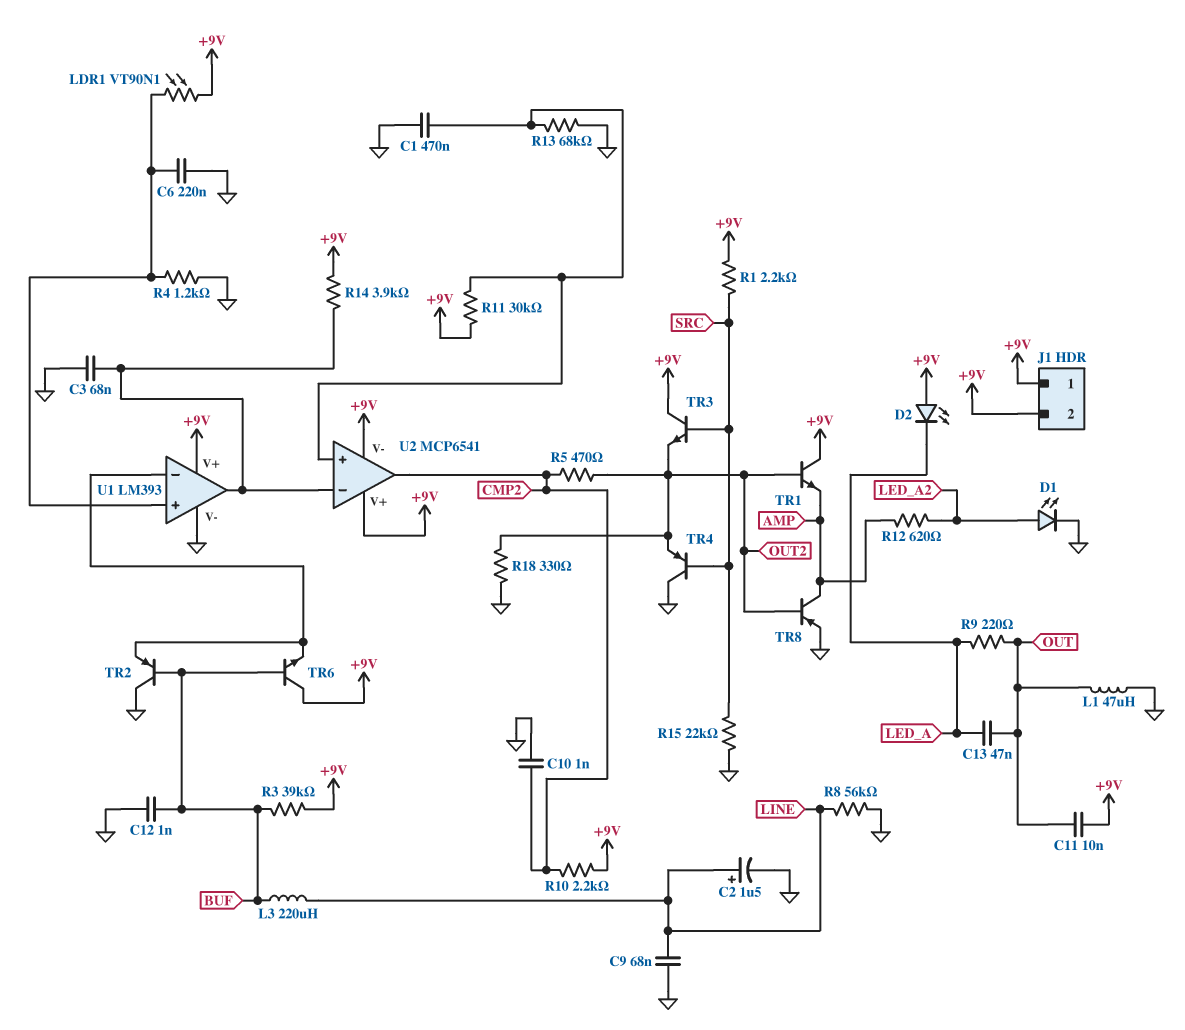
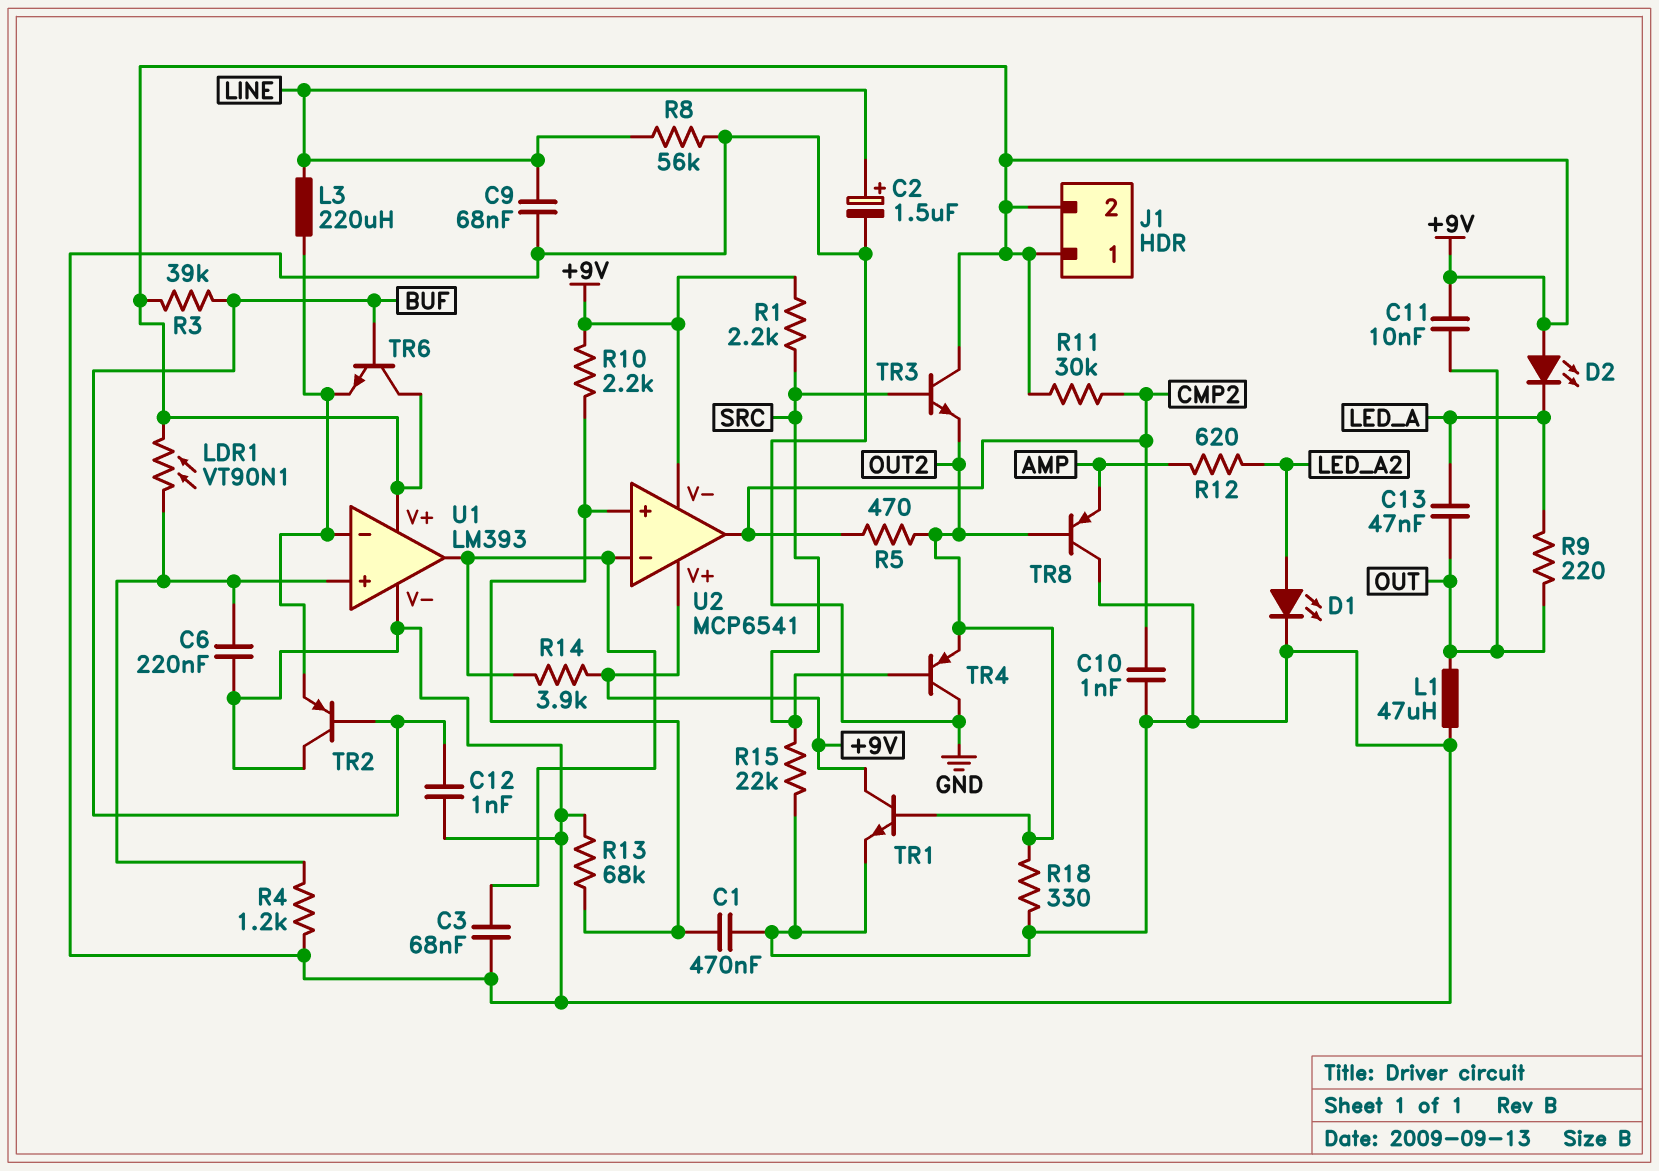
L3: 220uH (BUF, LINE) -> 220uH (LINE, U1/in-)
R10: 2.2k (+9V, CMP2) -> 2.2k (+9V, U2/in+)
R11: 30k (+9V, U2/in+) -> 30k (+9V, CMP2)
TR1: NPN (B OUT2, C +9V, E AMP) -> NPN (B OUT2, C +9V, E GND)
TR8: PNP (B OUT2, C AMP, E GND) -> PNP (B OUT2, C GND, E AMP)

